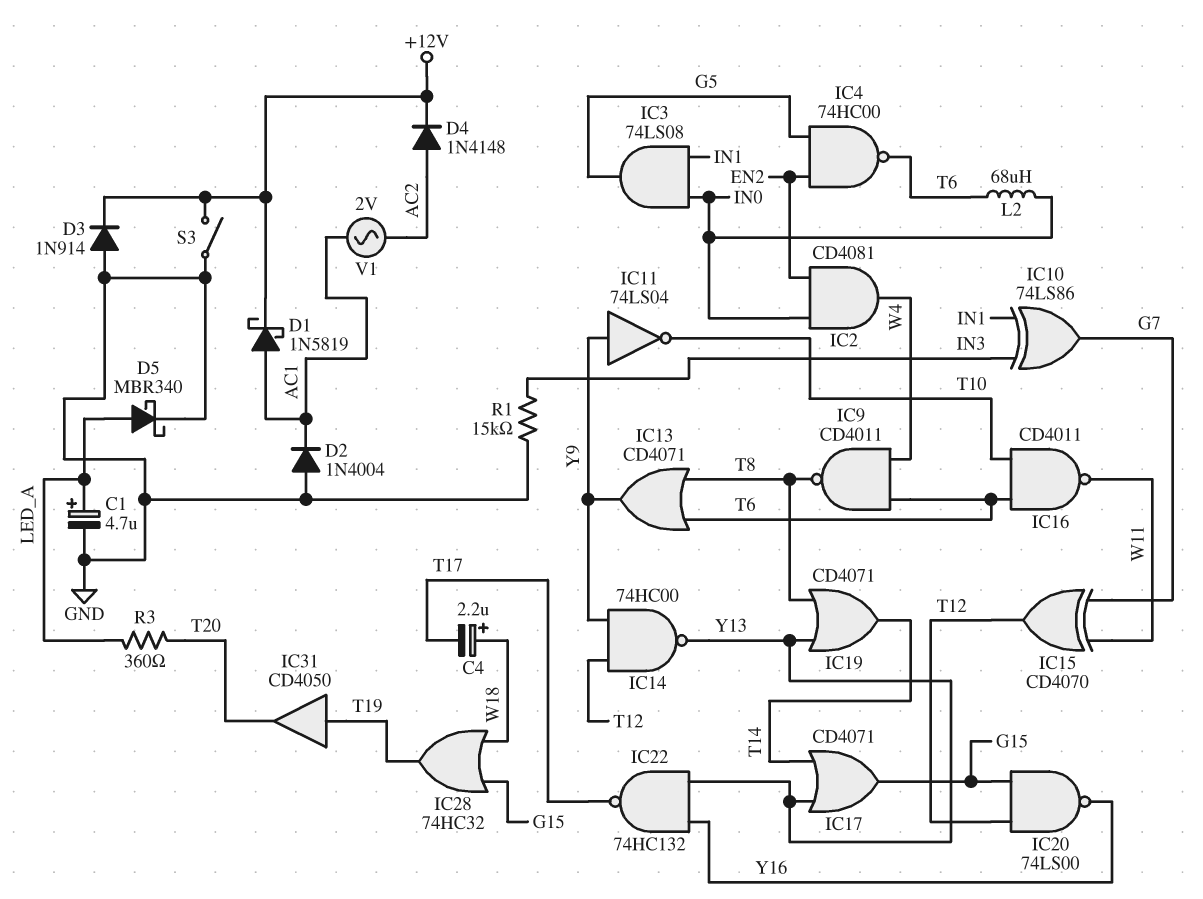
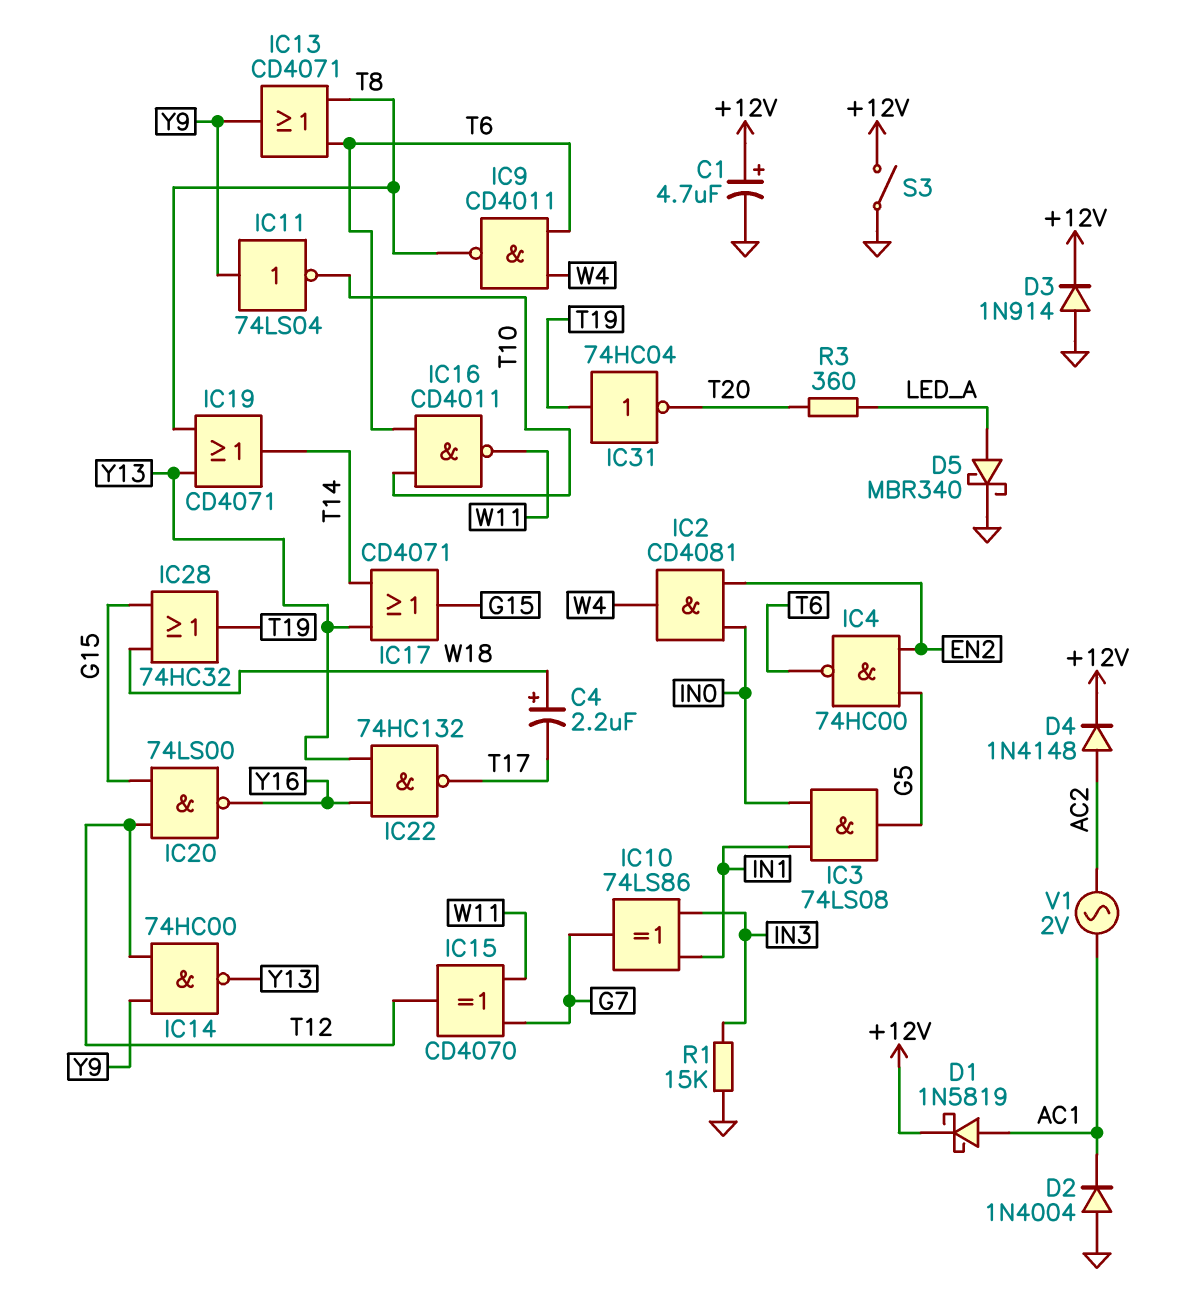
C1: 4.7uF (plus LED_A, minus GND) -> 4.7uF (plus +12V, minus GND)
IC31: buffer CD4050 (in T19, out T20) -> NOT 74HC04 (in T19, out T20)
L2: 68uH (IN0, T6) -> none

